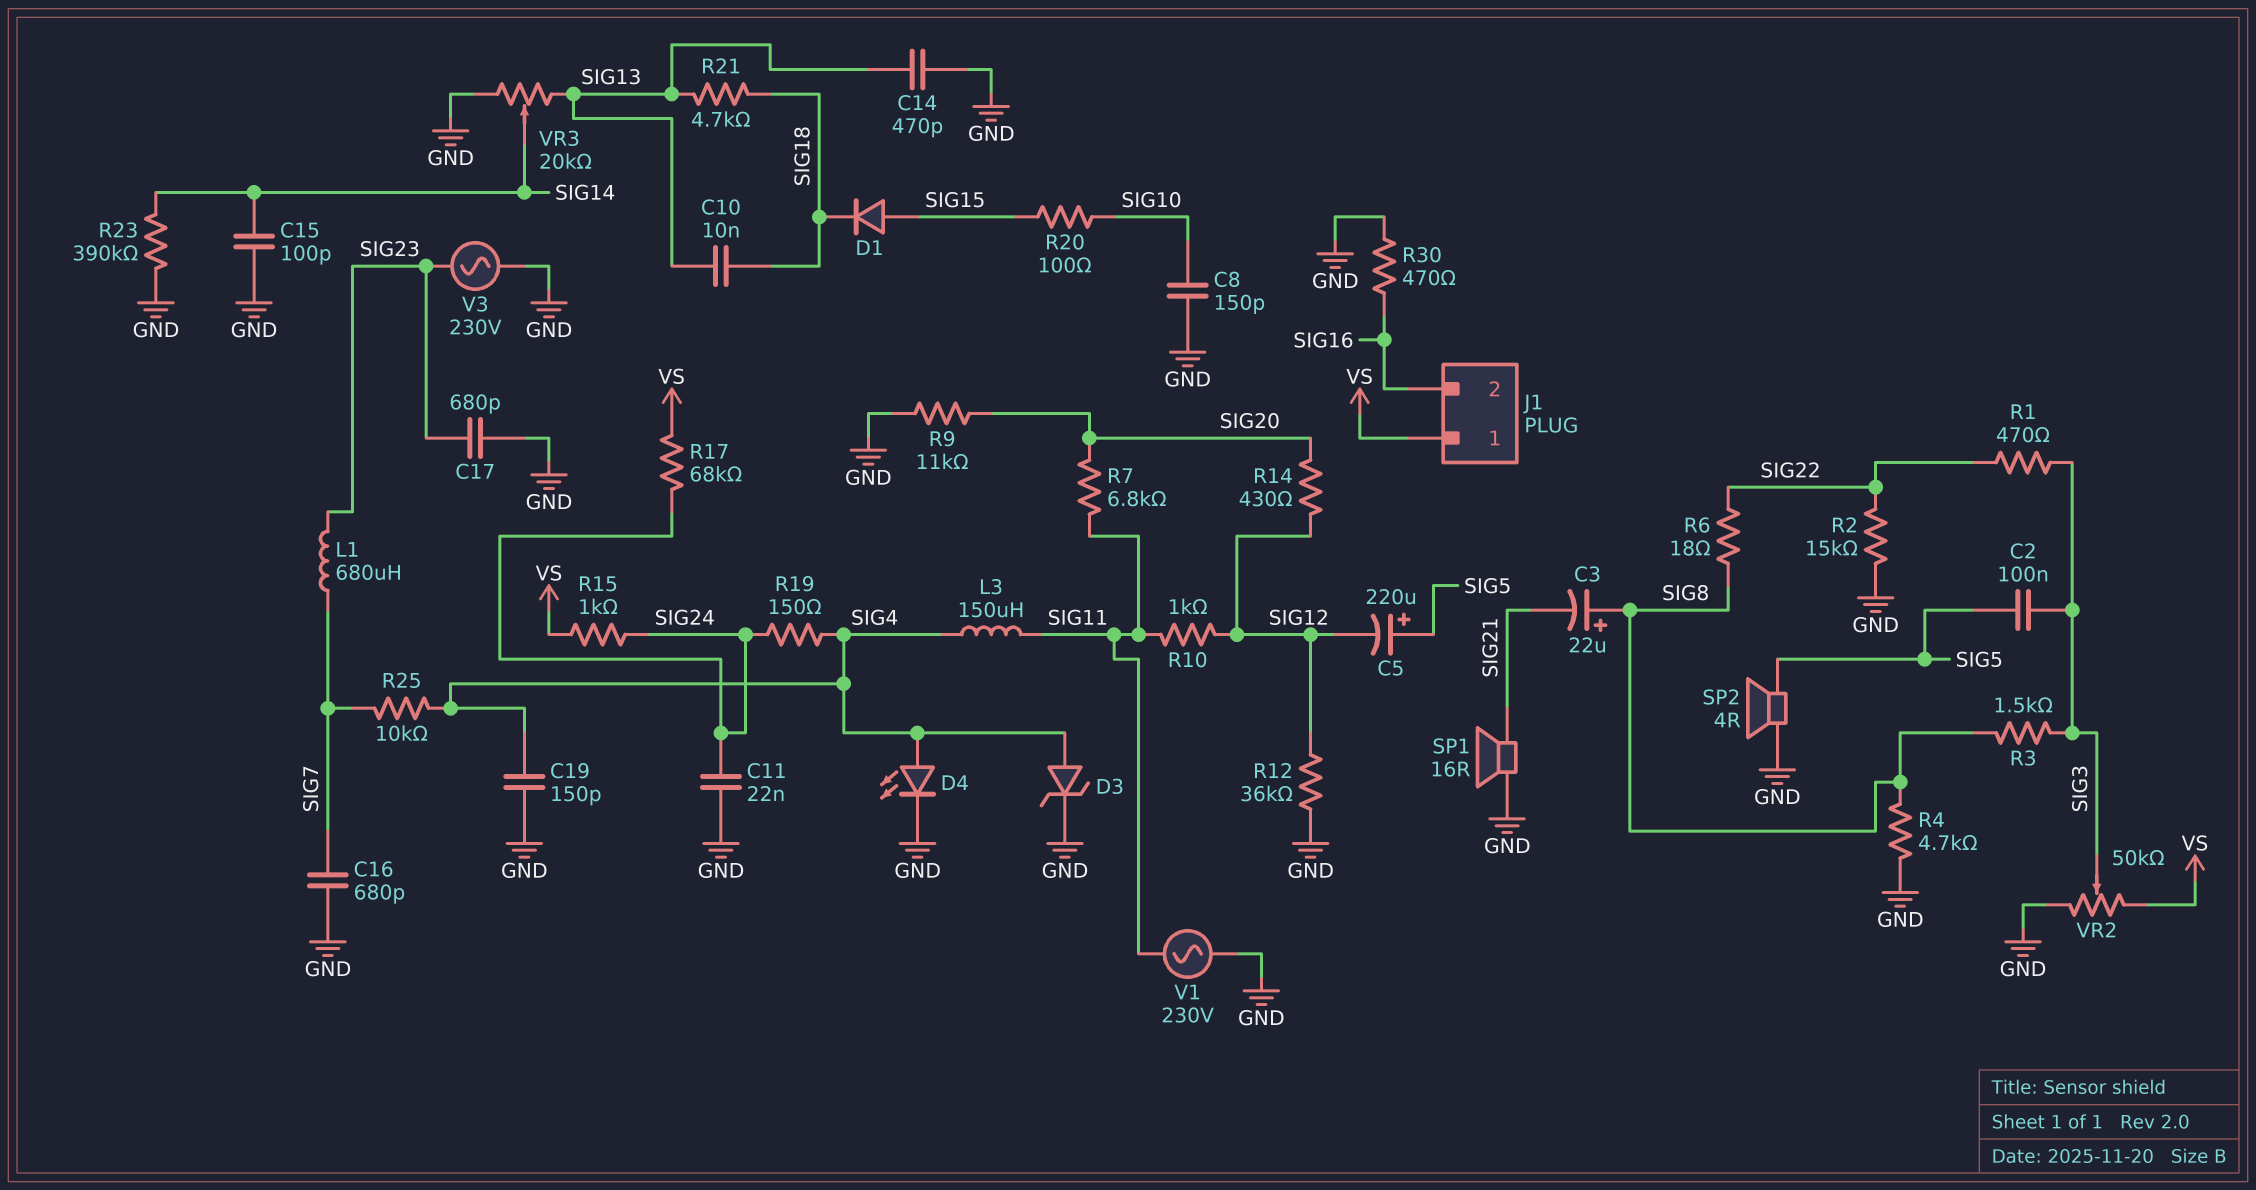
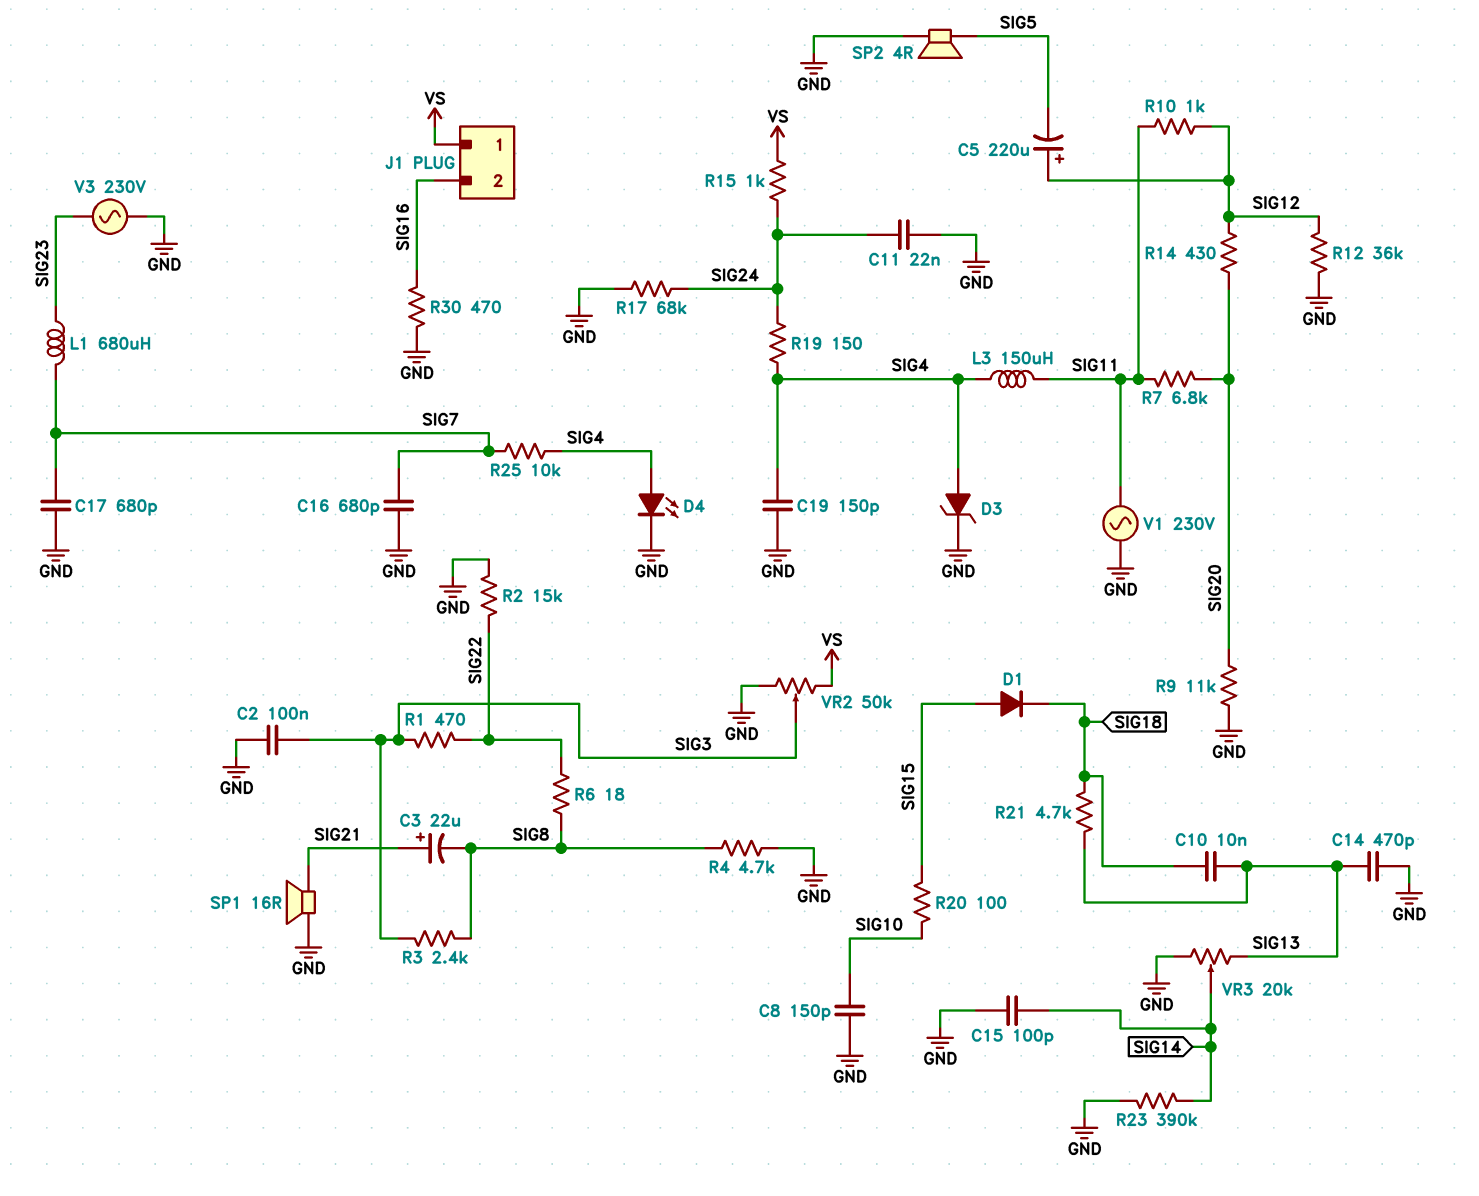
C2: 100nF (SIG3, SIG5) -> 100nF (GND, SIG3)
C3: 22uF (plus SIG8, minus SIG21) -> 22uF (plus SIG21, minus SIG8)
C5: 220uF (plus SIG5, minus SIG12) -> 220uF (plus SIG12, minus SIG5)
C17: 680pF (GND, SIG23) -> 680pF (GND, SIG7)
R3: 1.5k (SIG3, SIG8) -> 2.4k (SIG3, SIG8)
R17: 68k (SIG24, VS) -> 68k (GND, SIG24)

